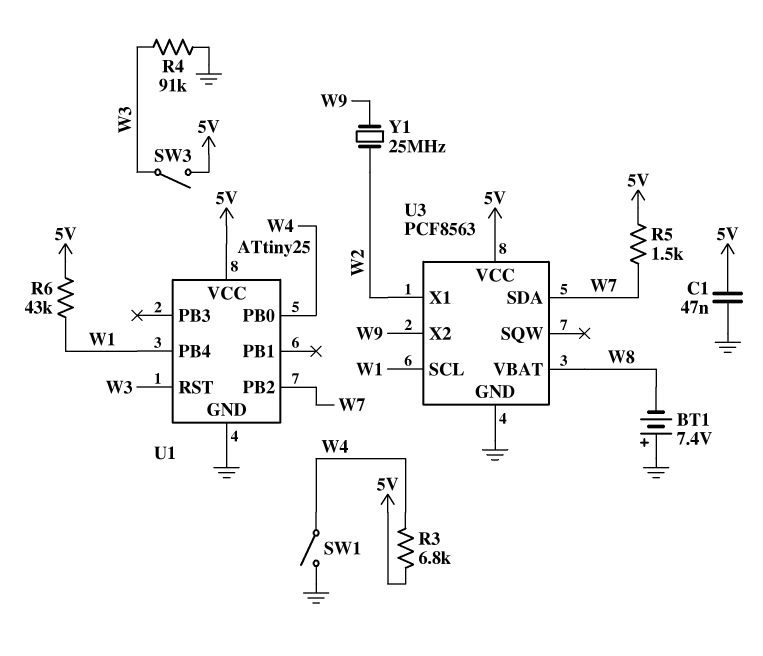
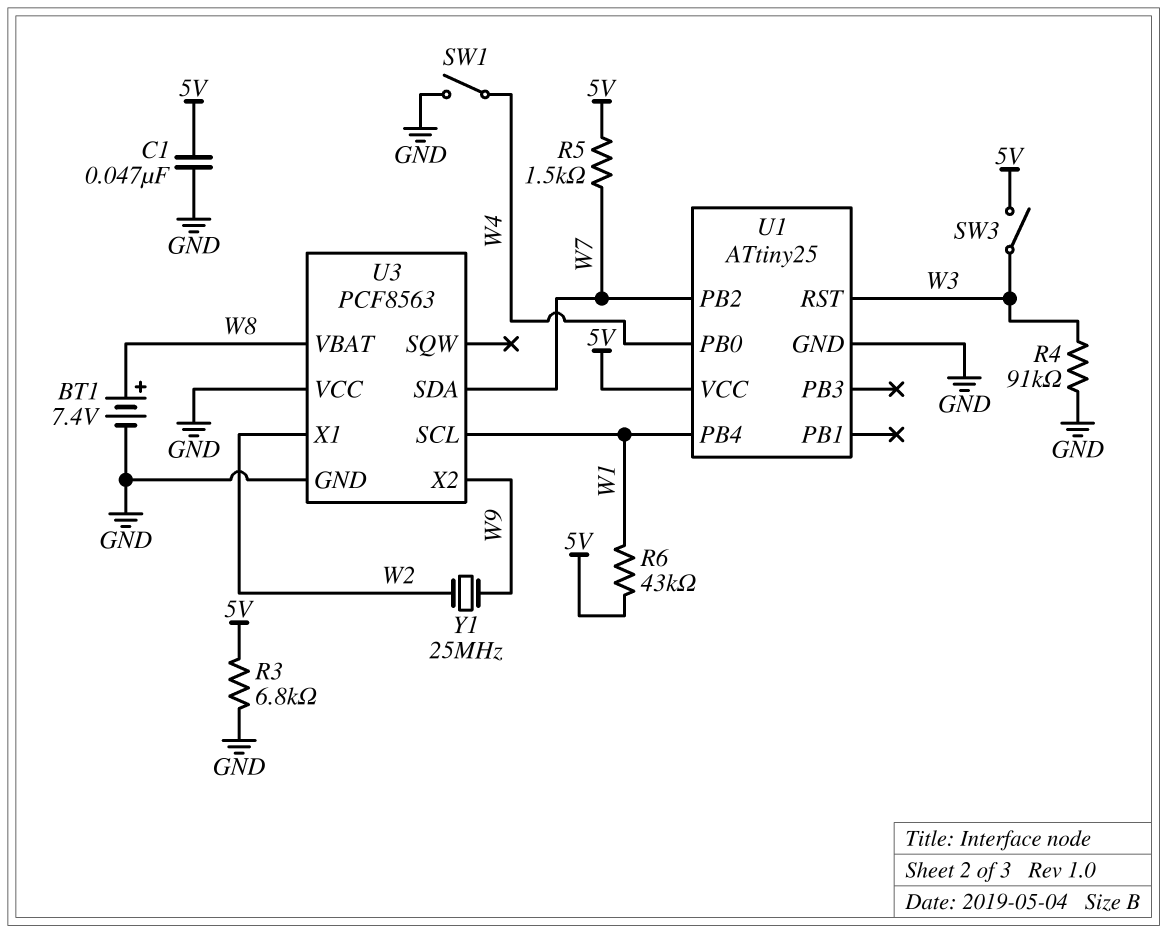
BT1: 7.4V (plus GND, minus W8) -> 7.4V (plus W8, minus GND)
R3: 6.8k (5V, W4) -> 6.8k (5V, GND)
U3 pin VCC: 5V -> GND

